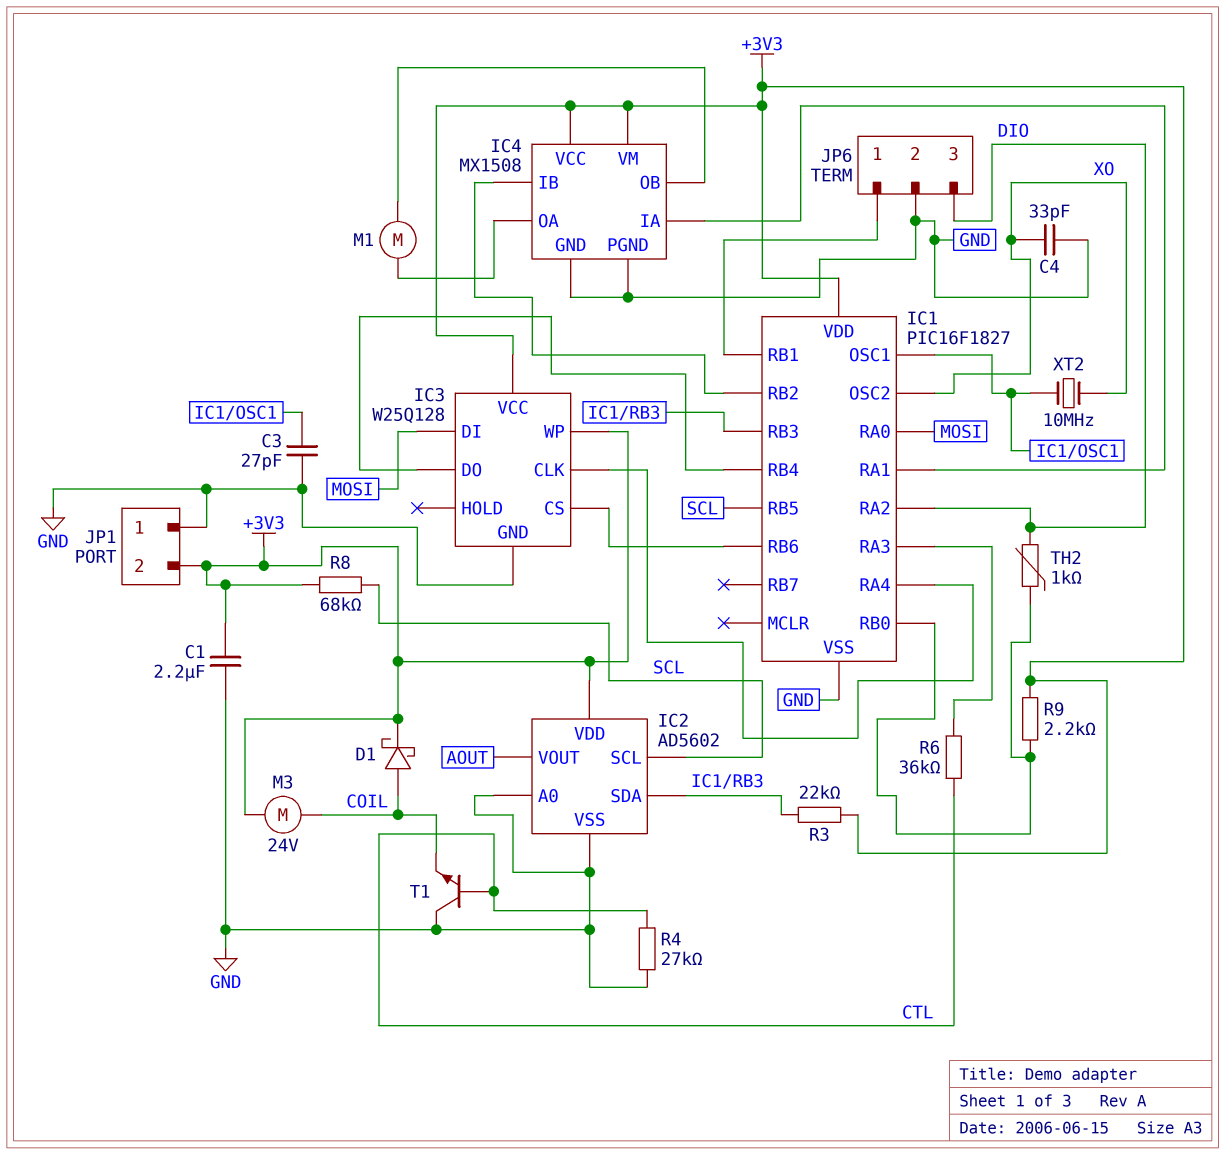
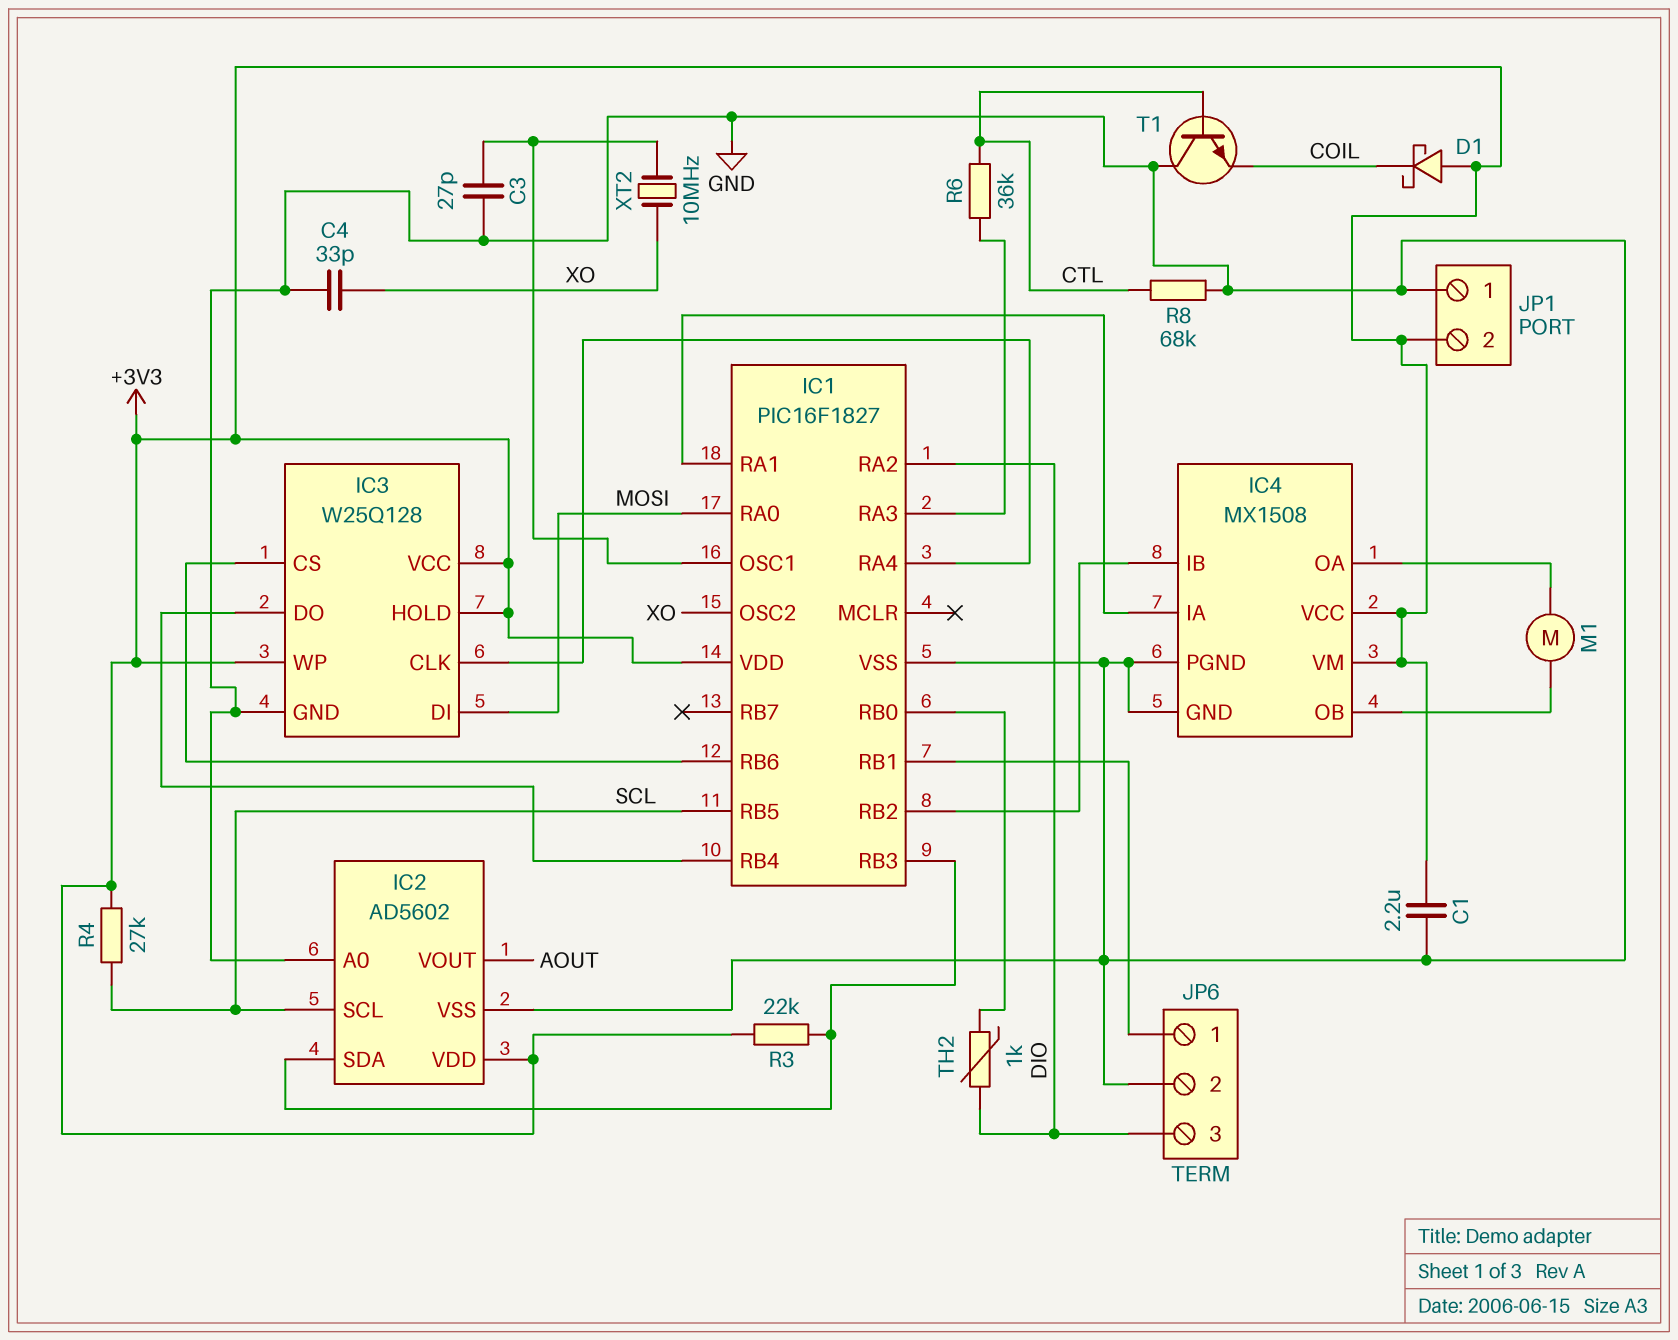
D1: schottky (A COIL, K +3V3) -> schottky (A +3V3, K COIL)
IC3 pin HOLD: none -> +3V3
M3: motor 24V (+3V3, COIL) -> none
R4: 27k (CTL, GND) -> 27k (+3V3, SCL)
R8: 68k (+3V3, SCL) -> 68k (CTL, GND)
R9: 2.2k (+3V3, IC1/RB0) -> none

